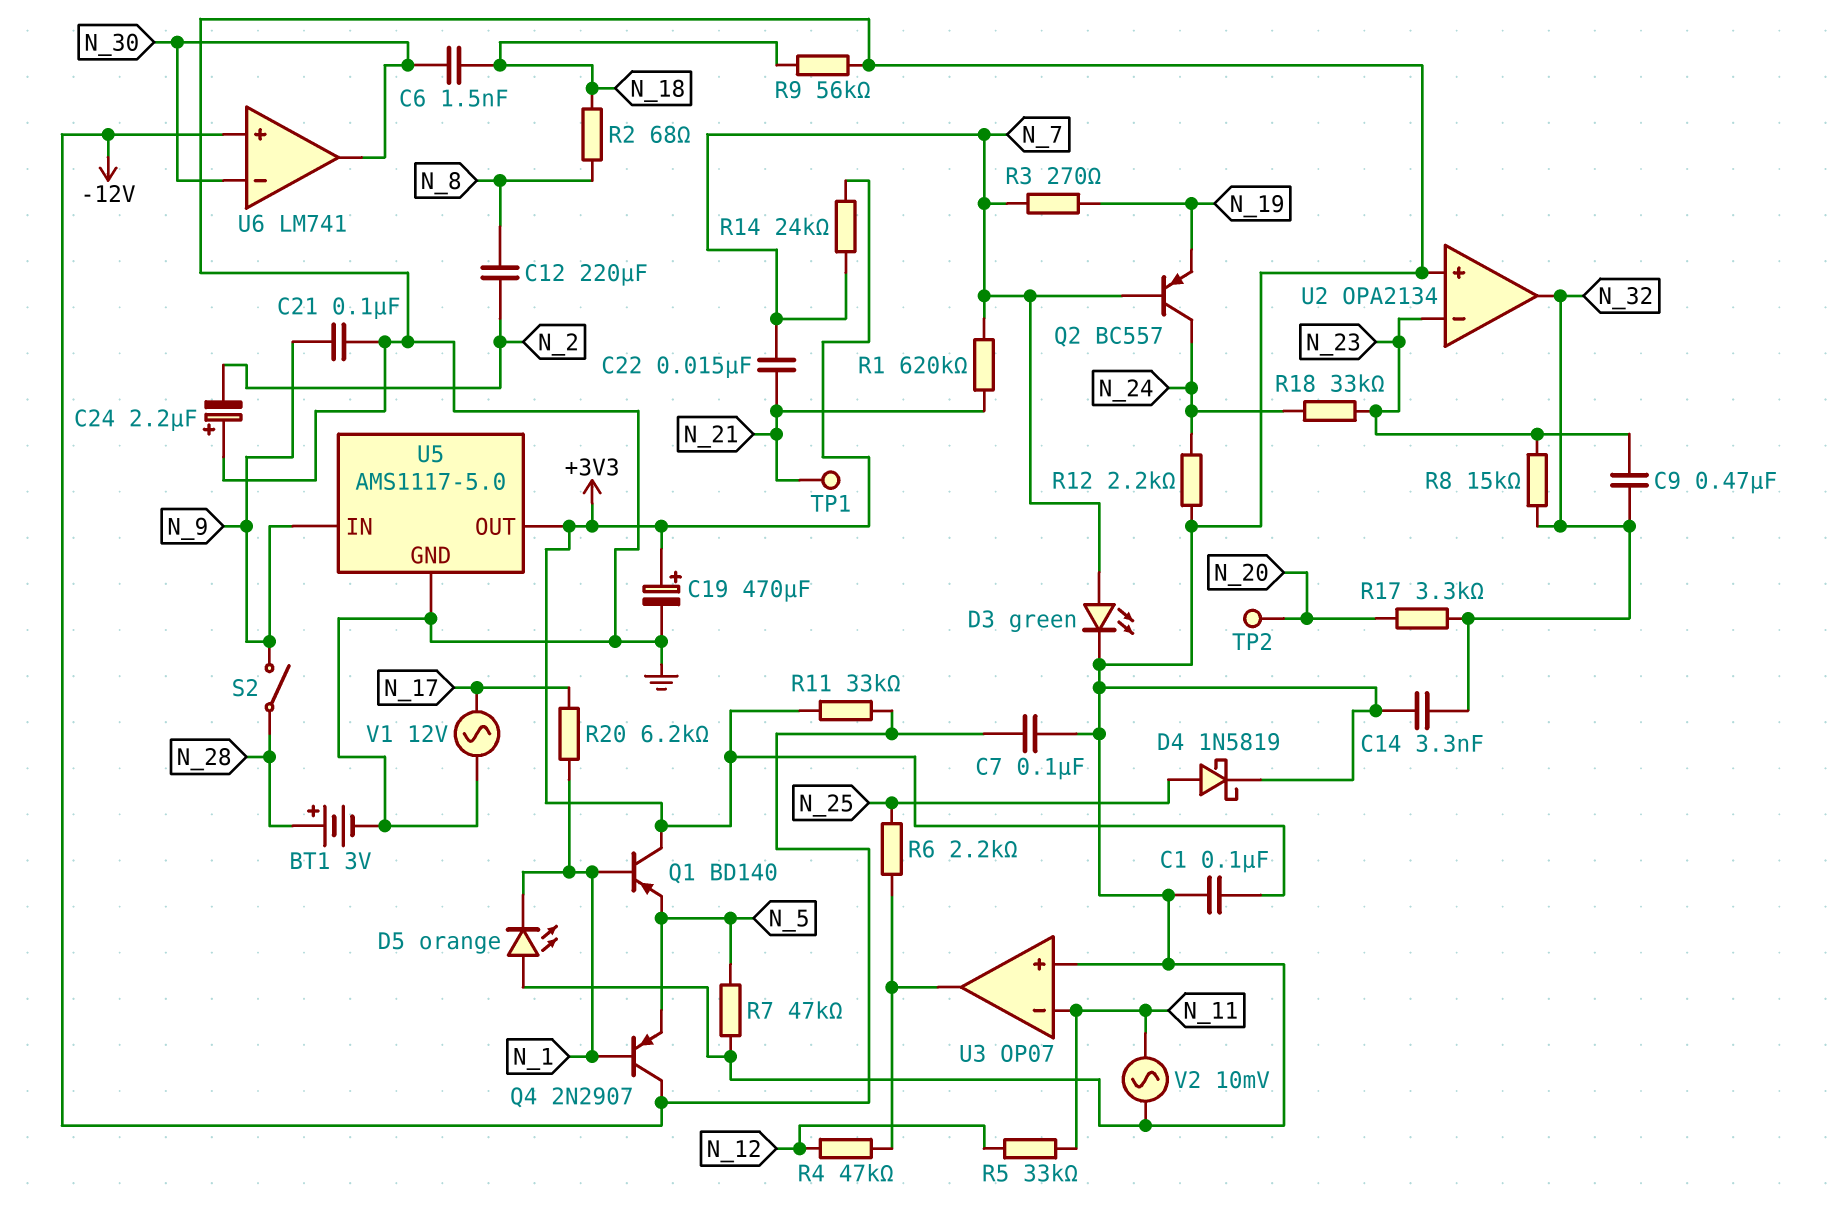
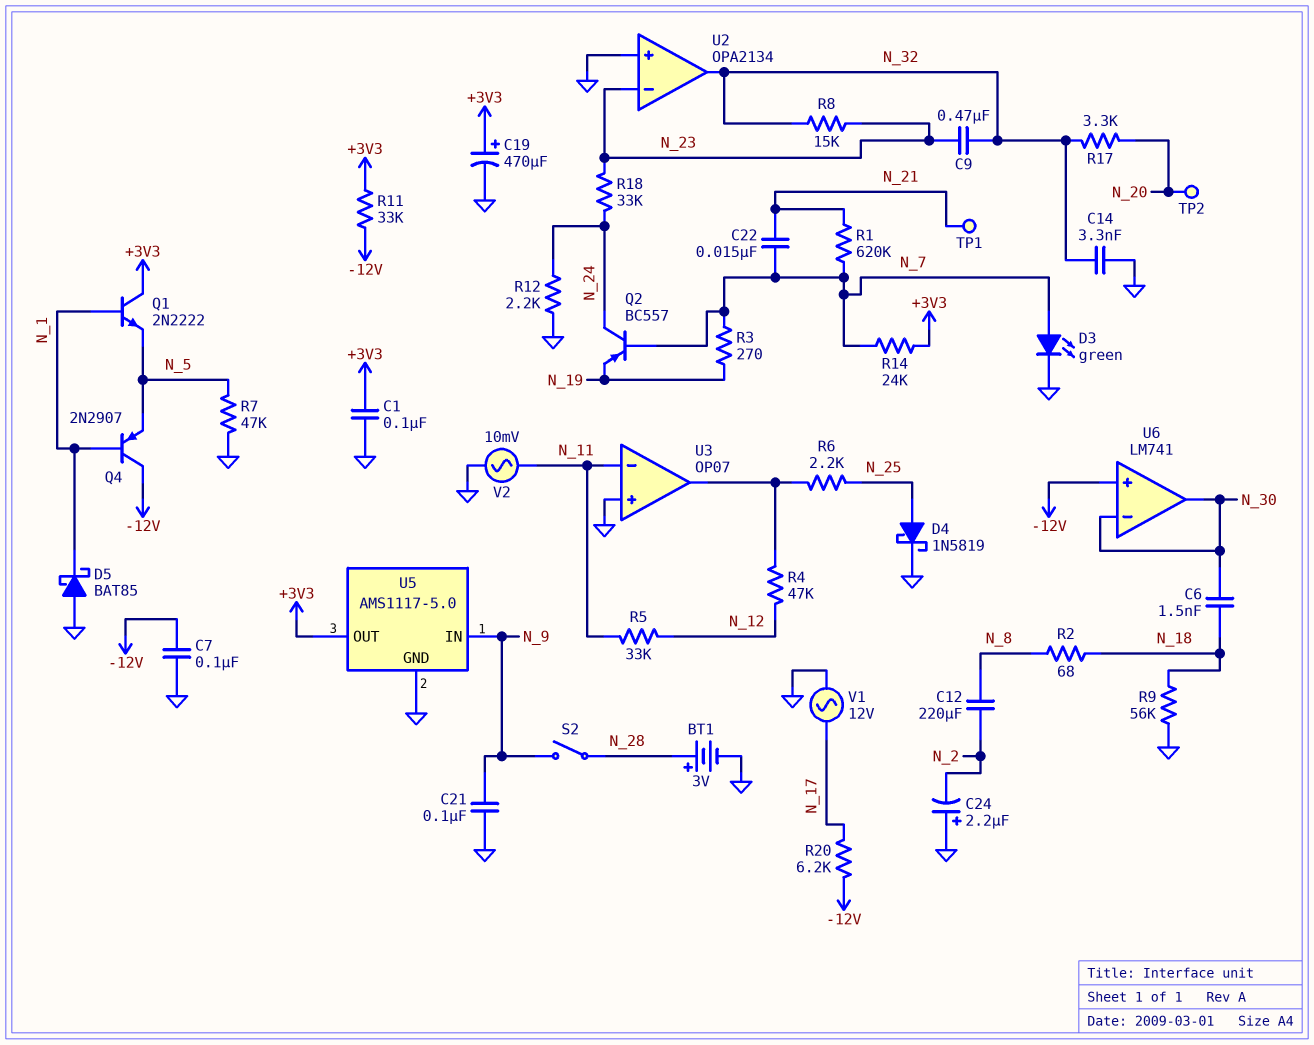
D5: LED orange (A GND, K N_1) -> schottky BAT85 (A GND, K N_1)
Q1: PNP BD140 (B N_1, C +3V3, E N_5) -> NPN 2N2222 (B N_1, C +3V3, E N_5)
R20: 6.2k (N_1, N_17) -> 6.2k (-12V, N_17)

